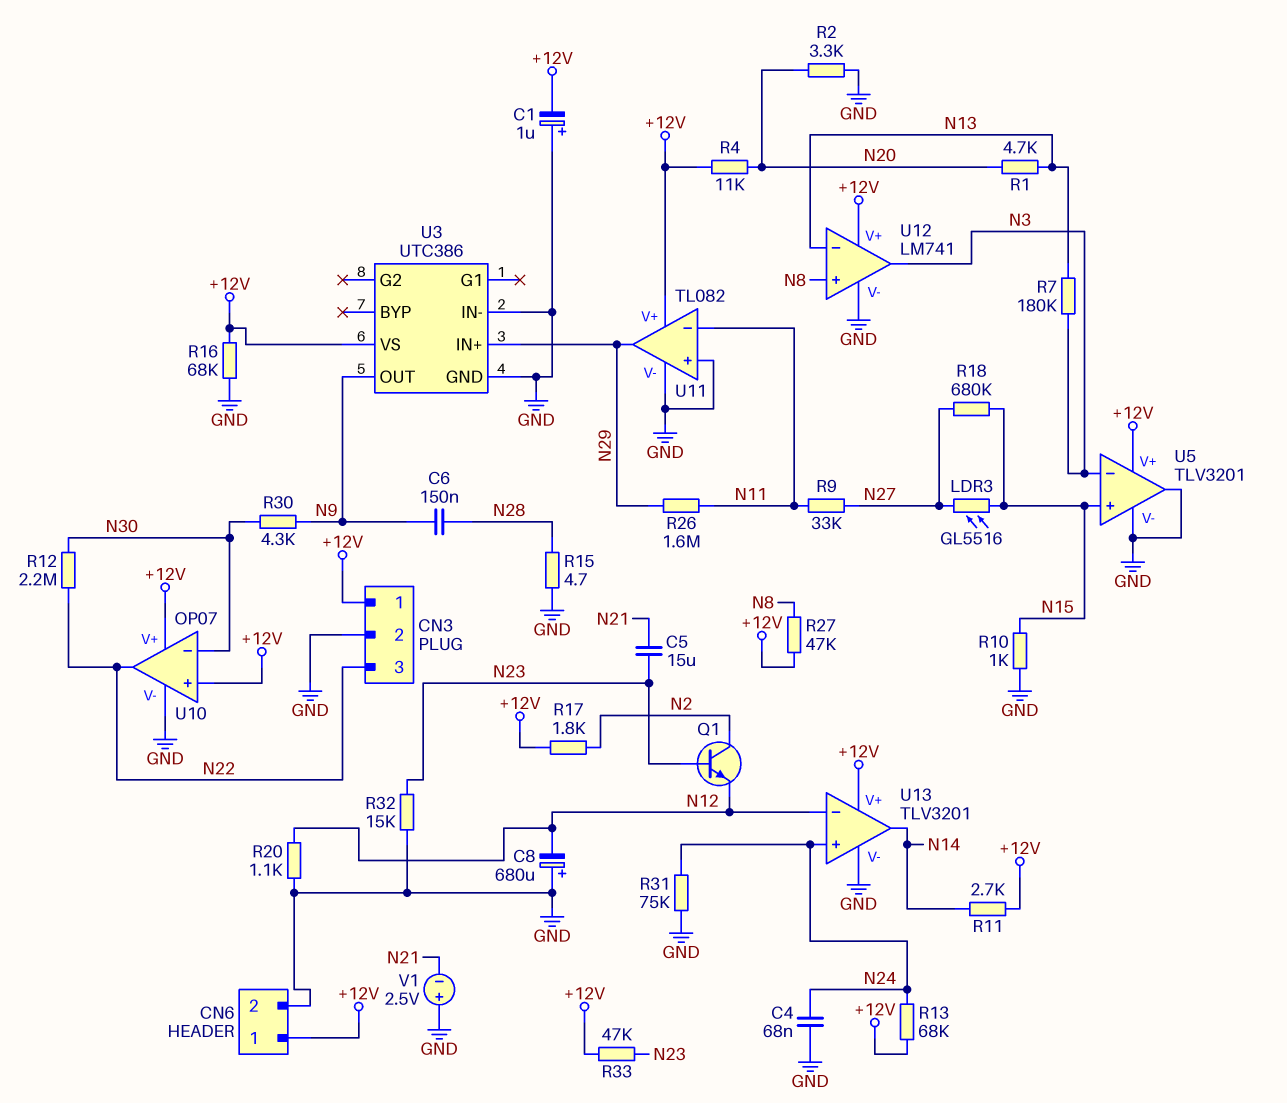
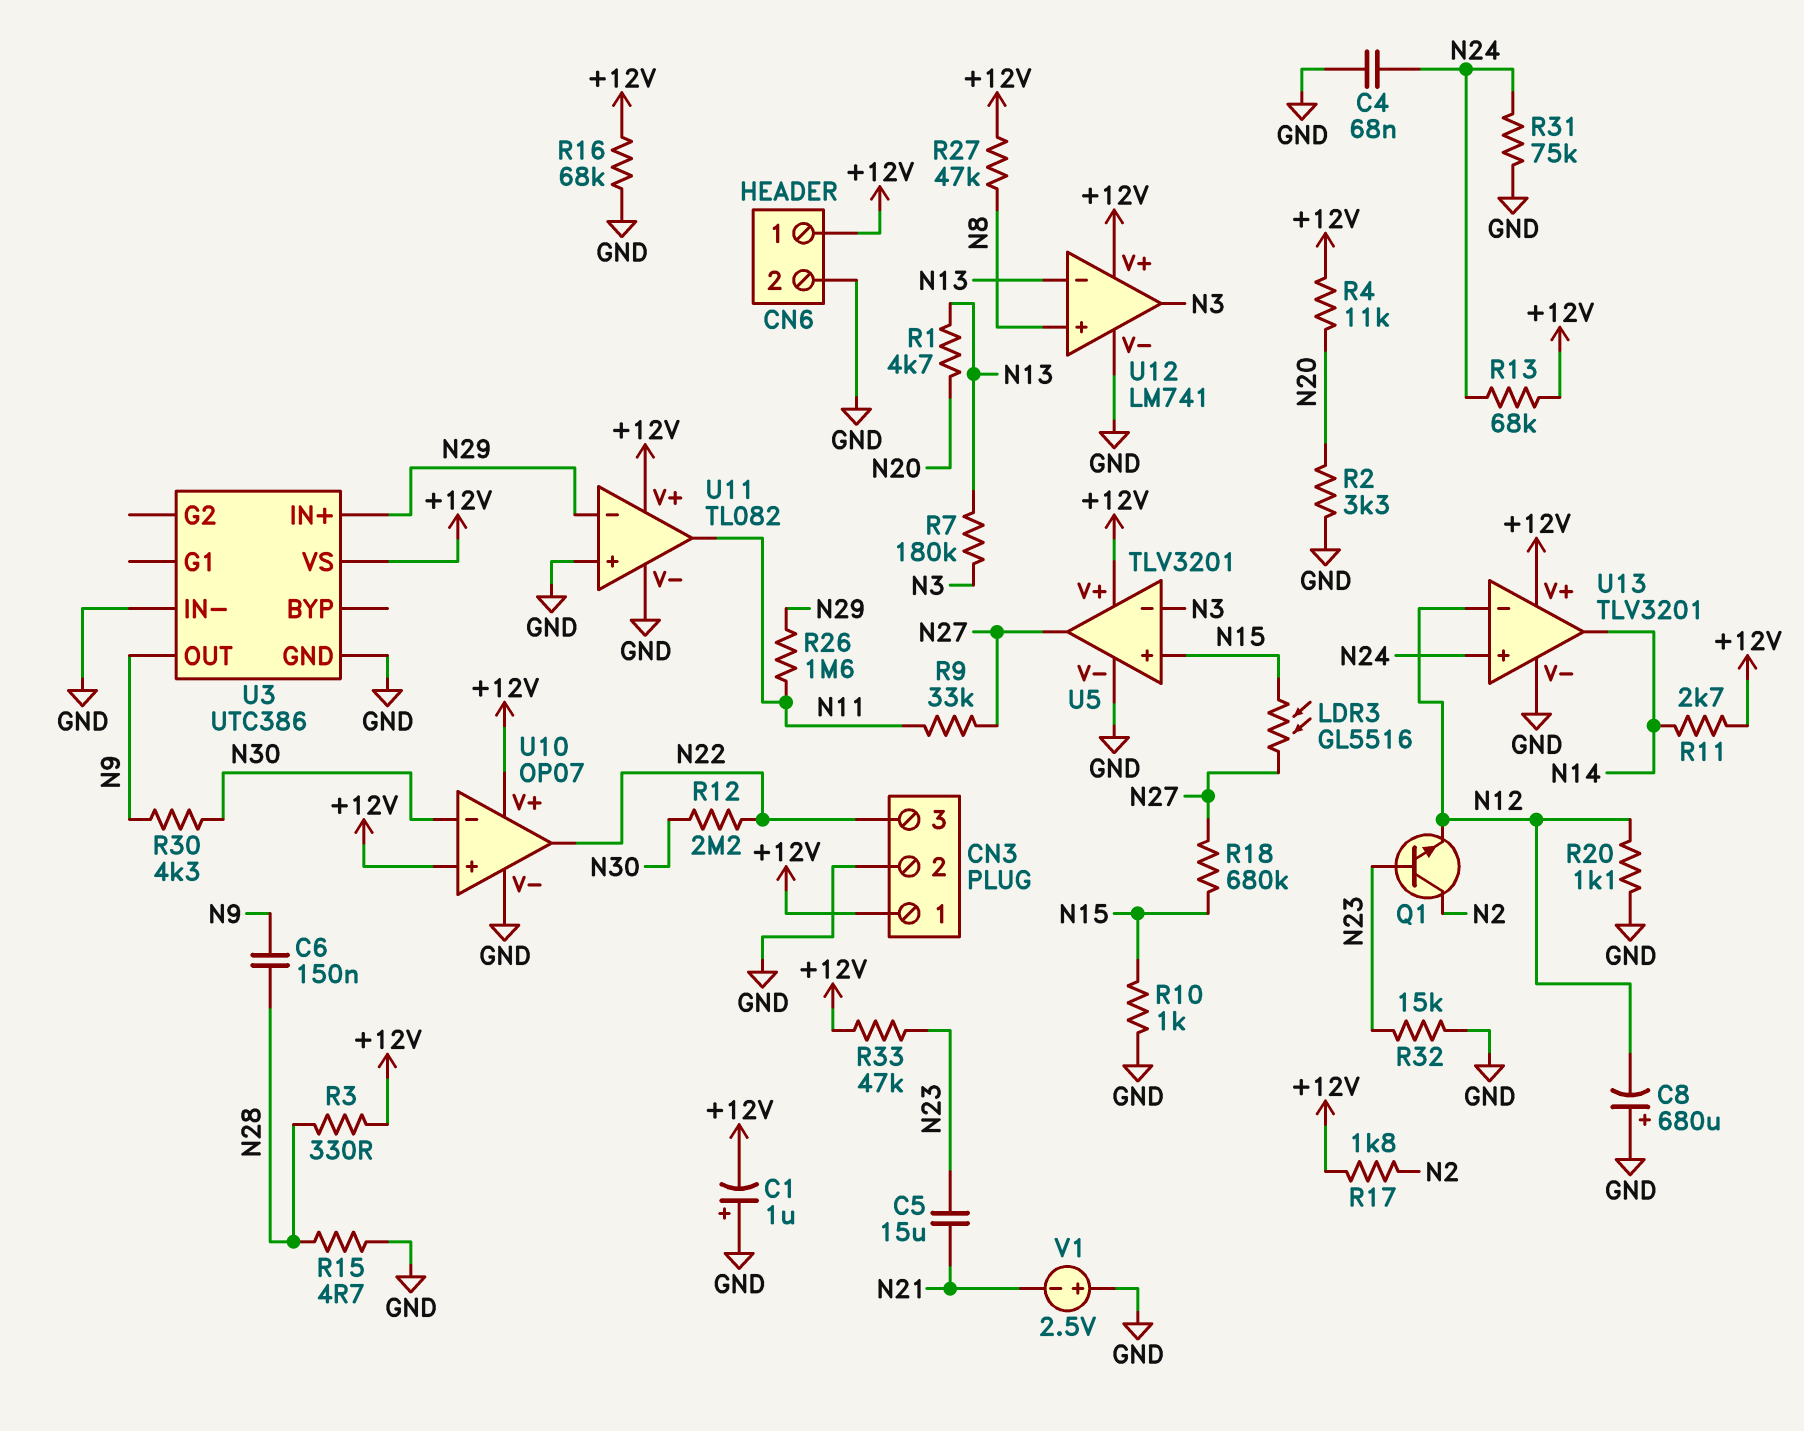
R3: none -> 330 (+12V, N28)
U5 pin out: GND -> N27
U11 pin in-: N11 -> N29
U11 pin out: N29 -> N11

